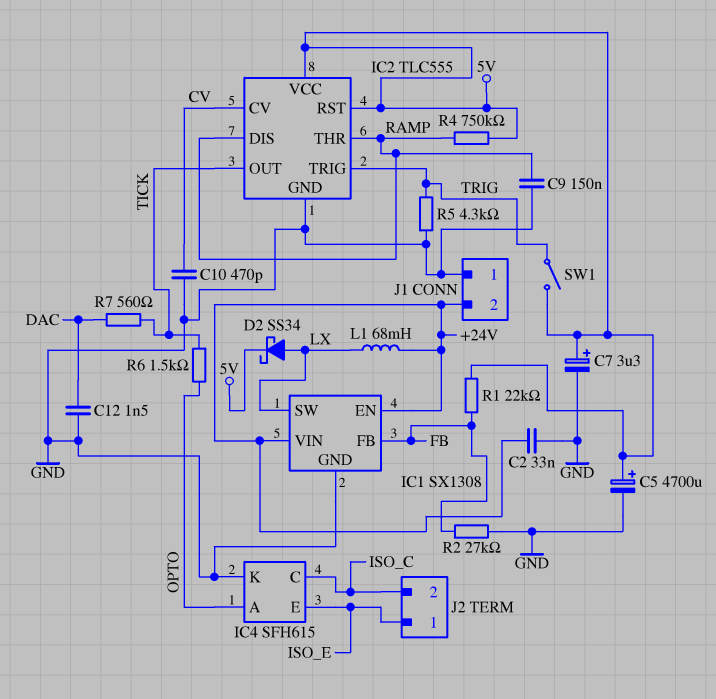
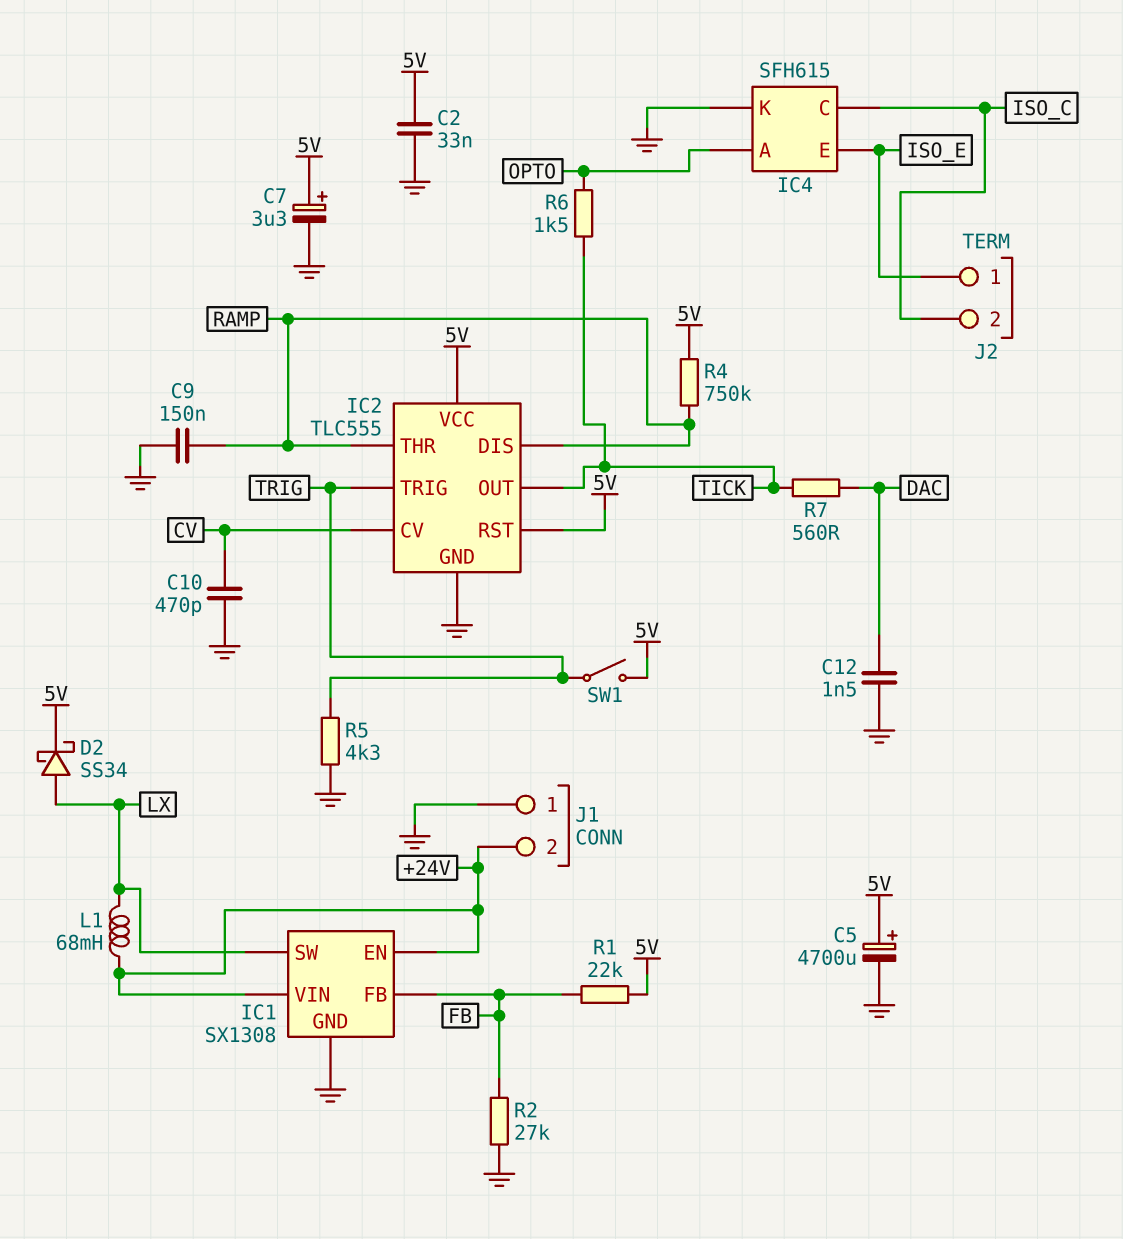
C2: 33nF (+24V, GND) -> 33nF (5V, GND)

